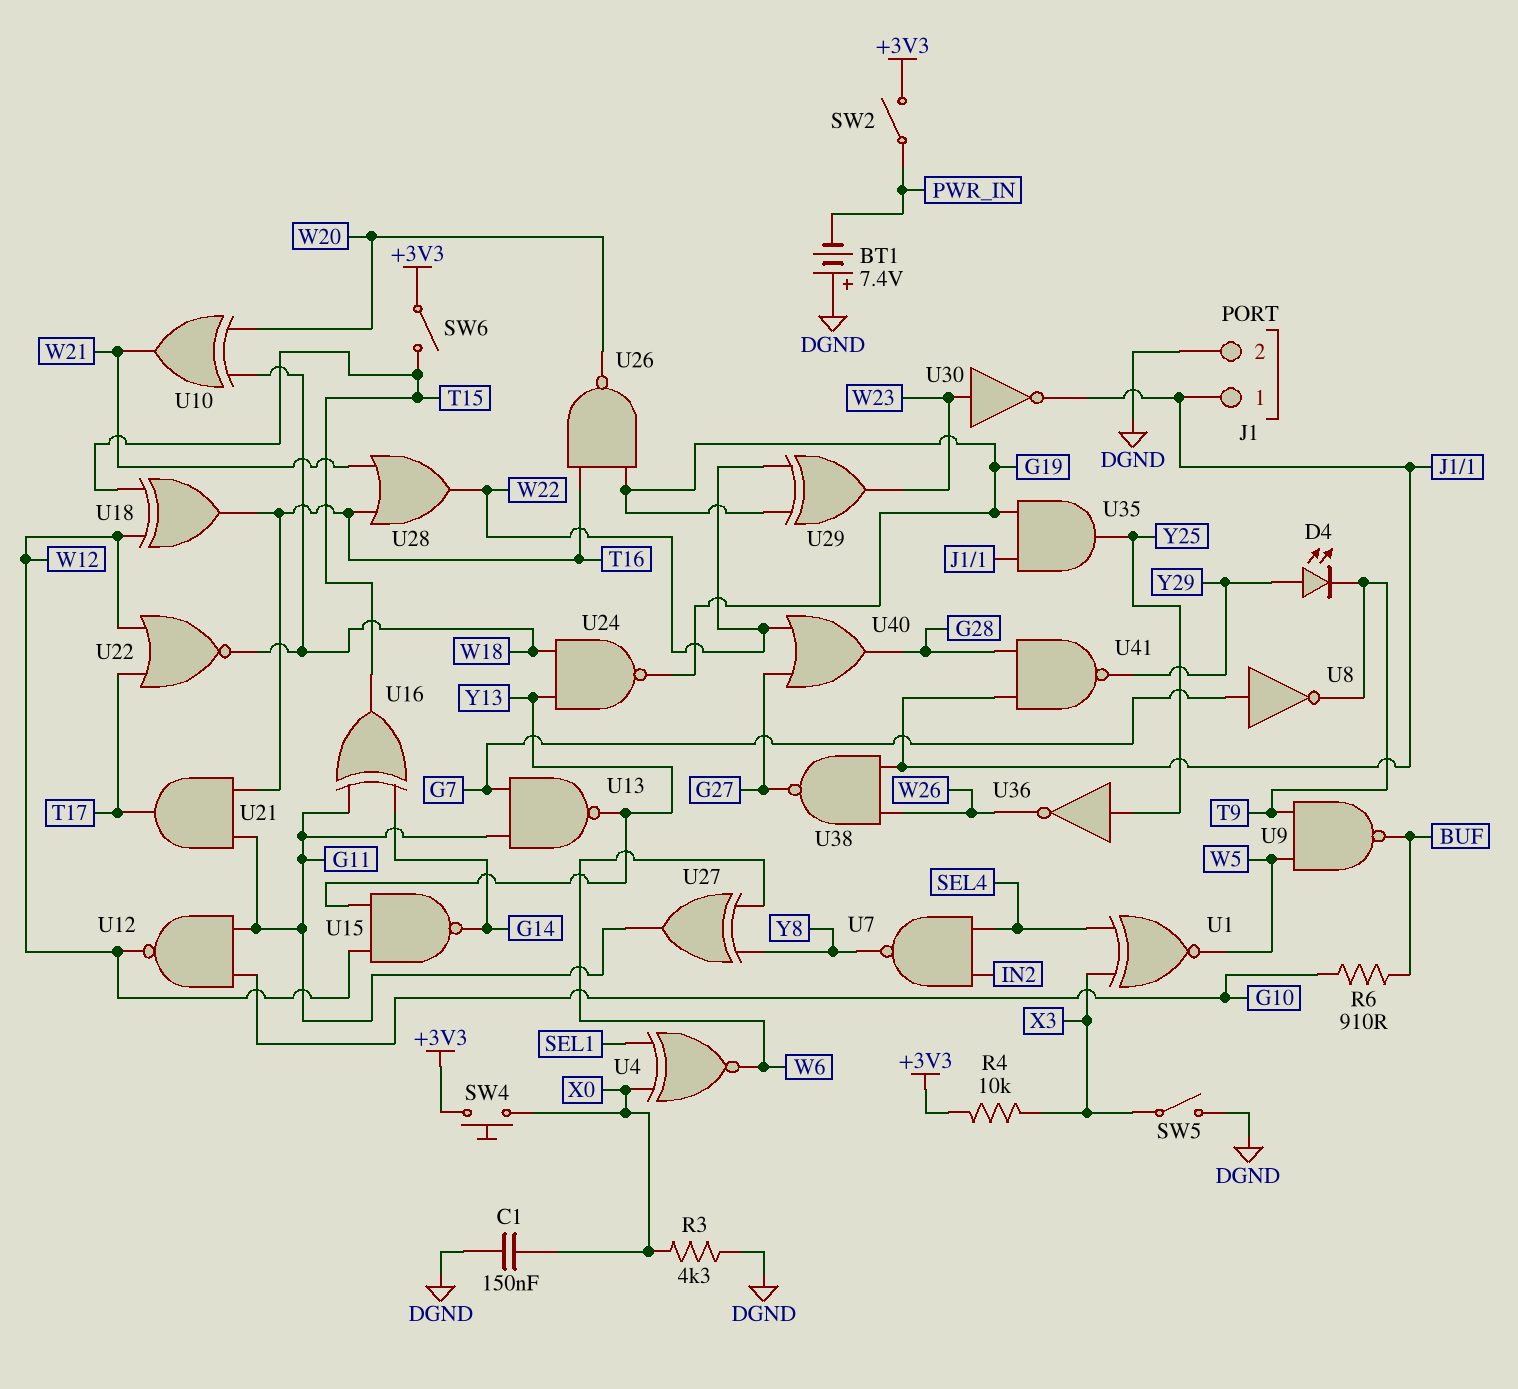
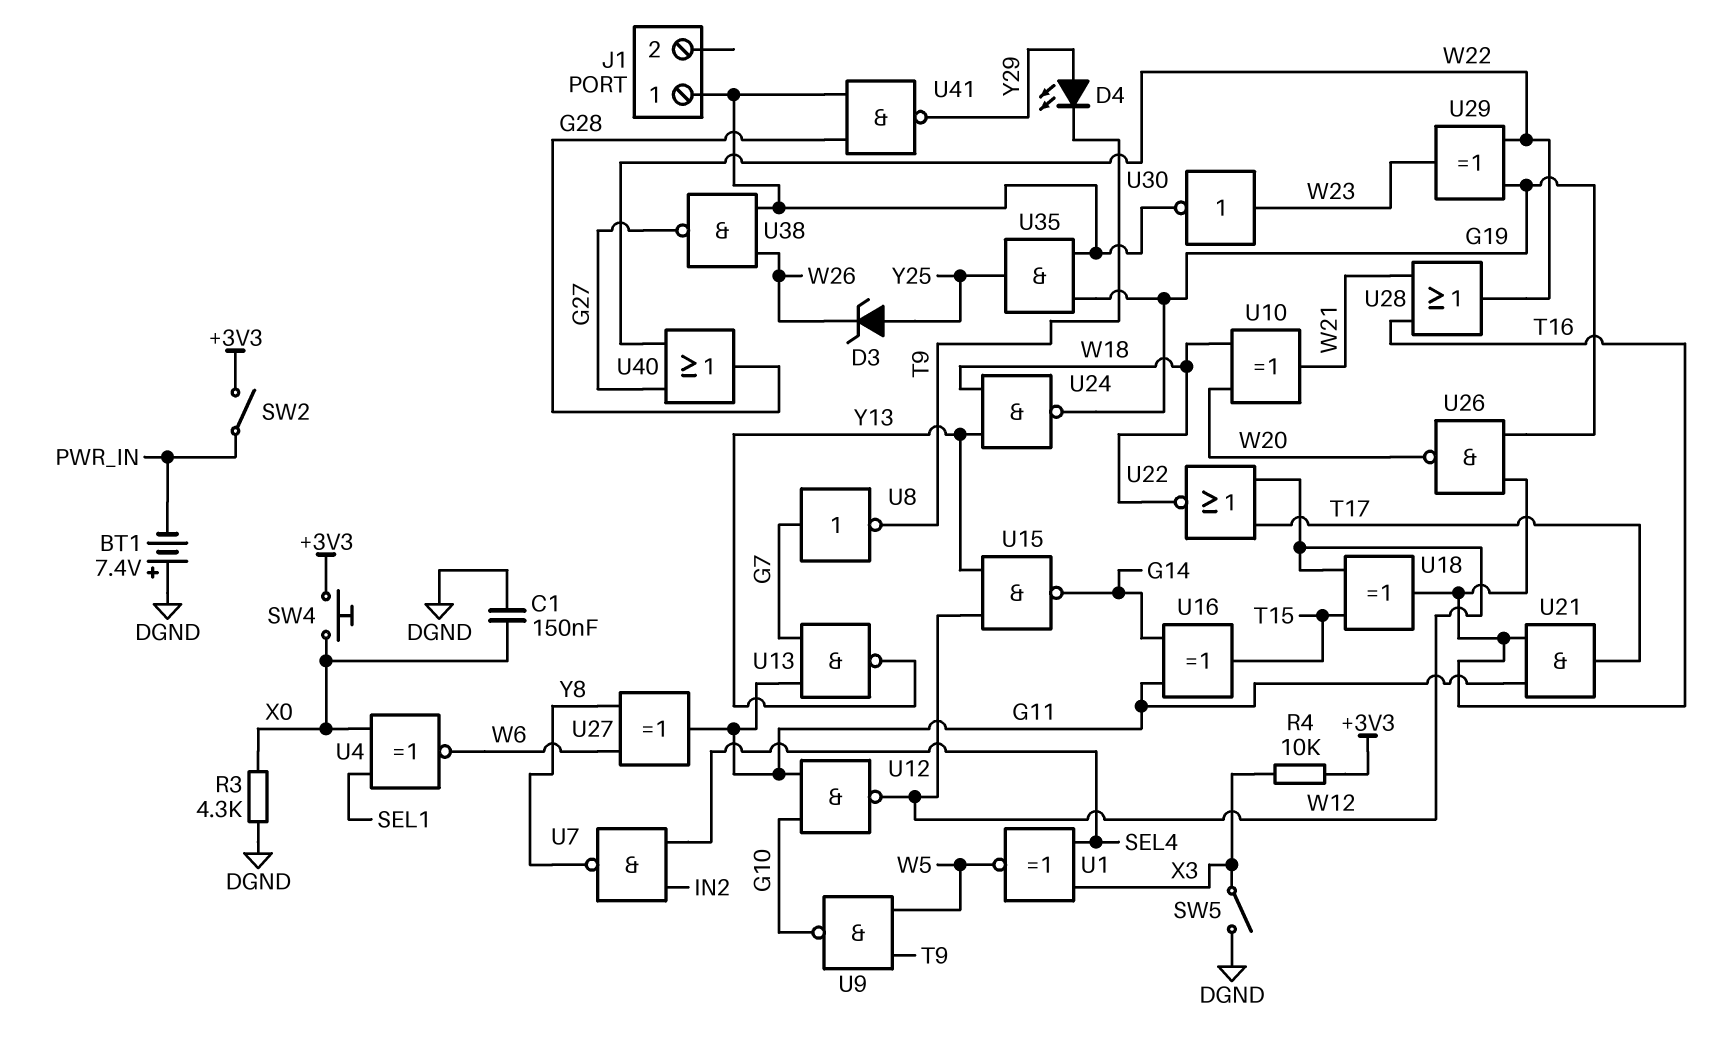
D3: none -> zener (A Y25, K W26)
J1 pin 2: DGND -> none
R6: 910 (BUF, G10) -> none
SW6: switch (+3V3, T15) -> none
U9: NAND (in T9, in W5, out BUF) -> NAND (in T9, in W5, out G10)
U36: NOT (in Y25, out W26) -> none

